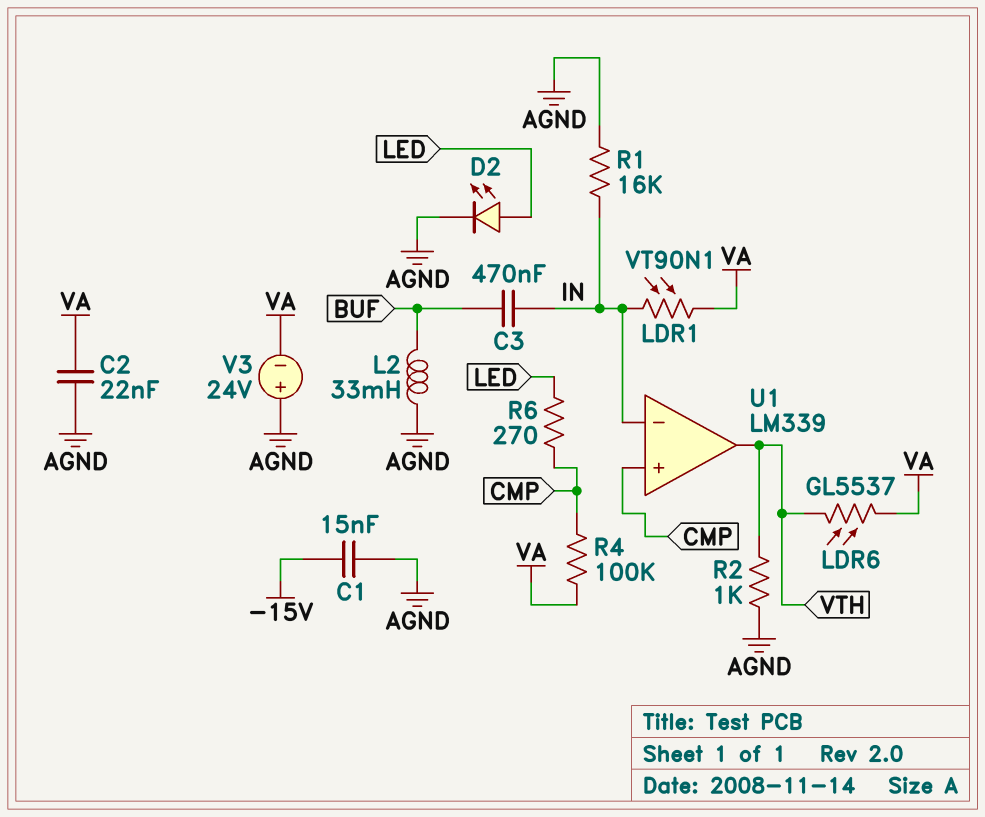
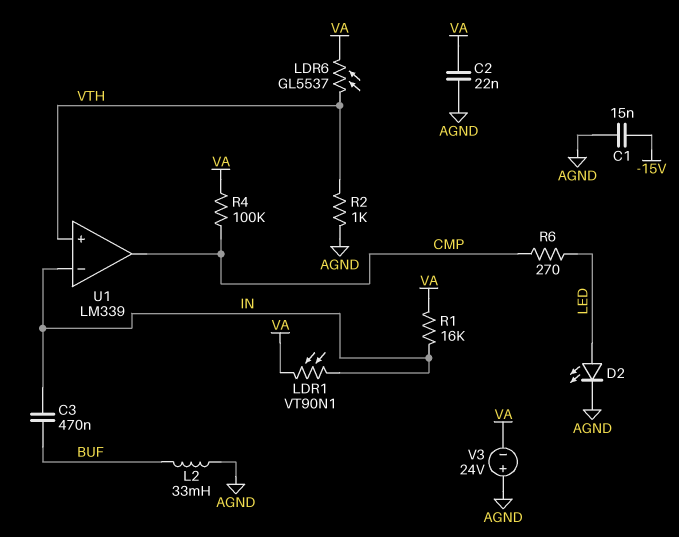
R1: 16k (AGND, IN) -> 16k (IN, VA)
U1 pin in+: CMP -> VTH
U1 pin out: VTH -> CMP

